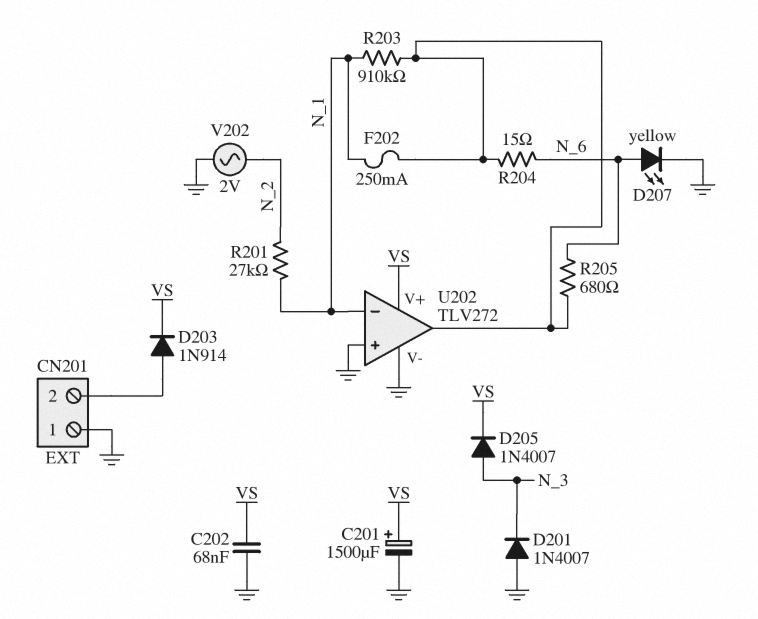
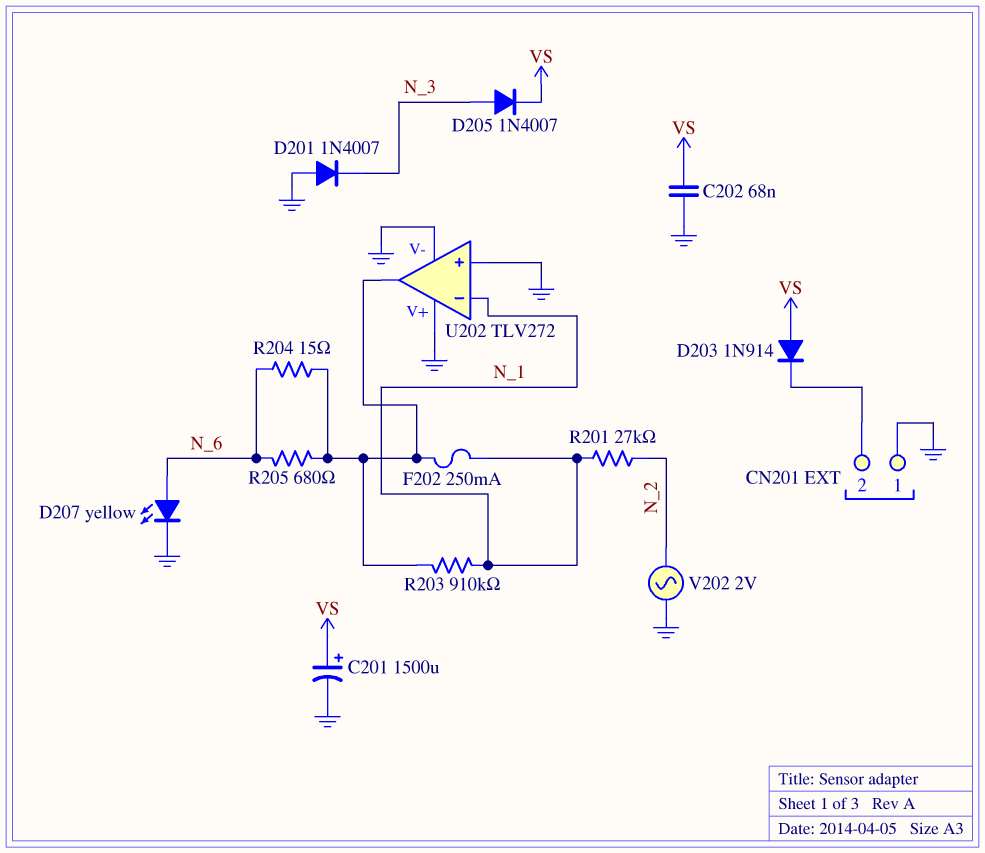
D203: diode 1N914 (A CN201/2, K VS) -> diode 1N914 (A VS, K CN201/2)
U202 pin V+: VS -> GND

